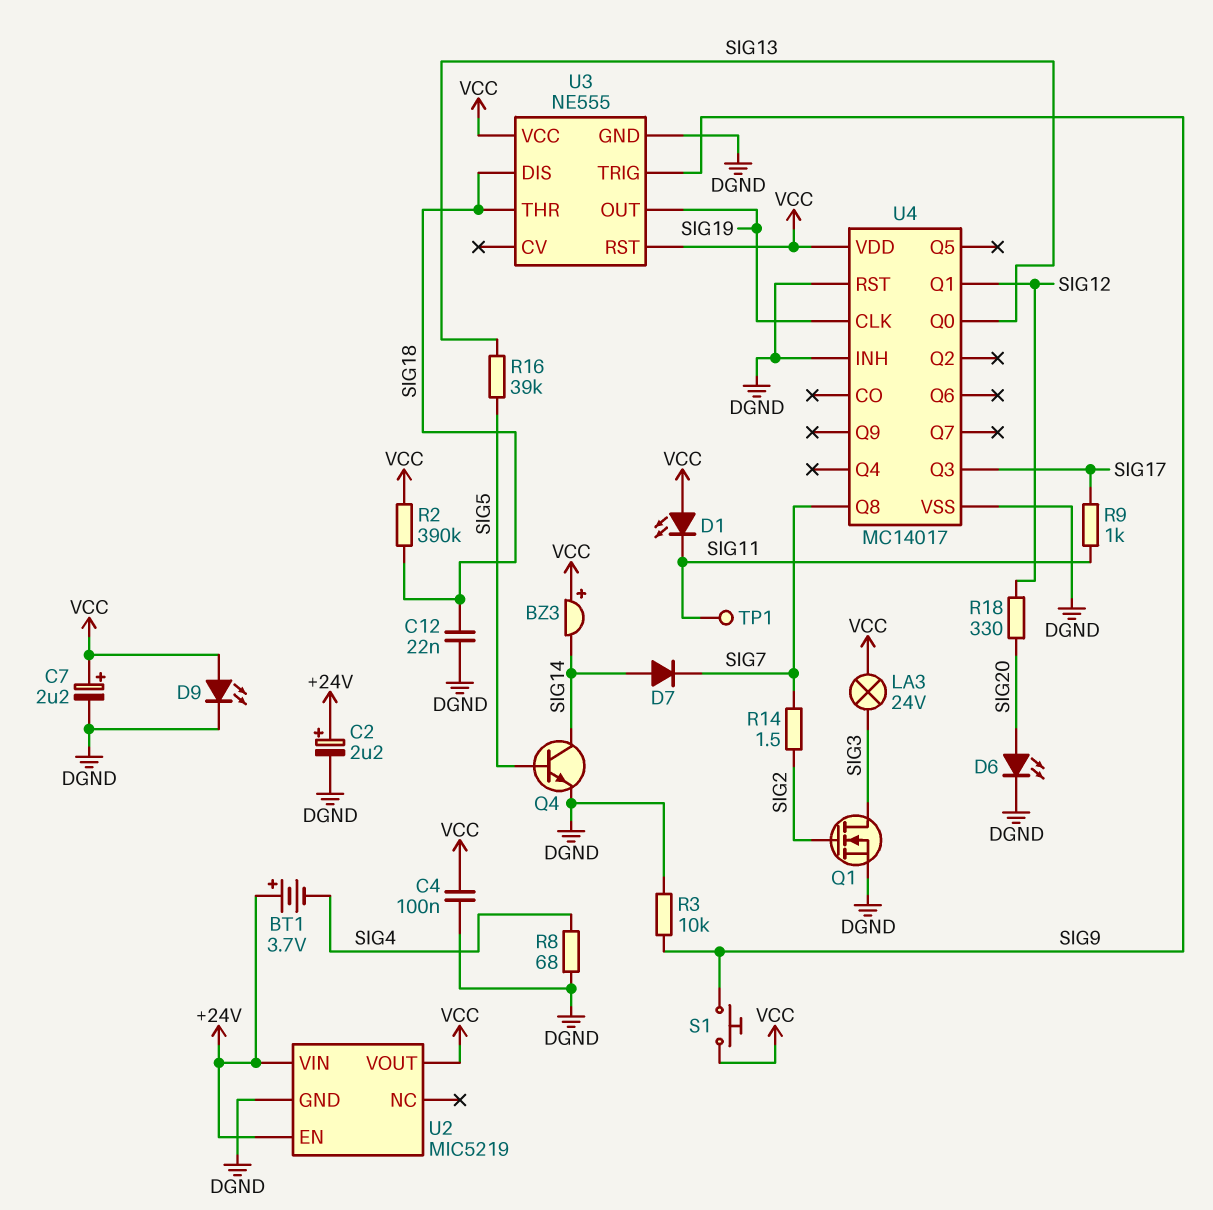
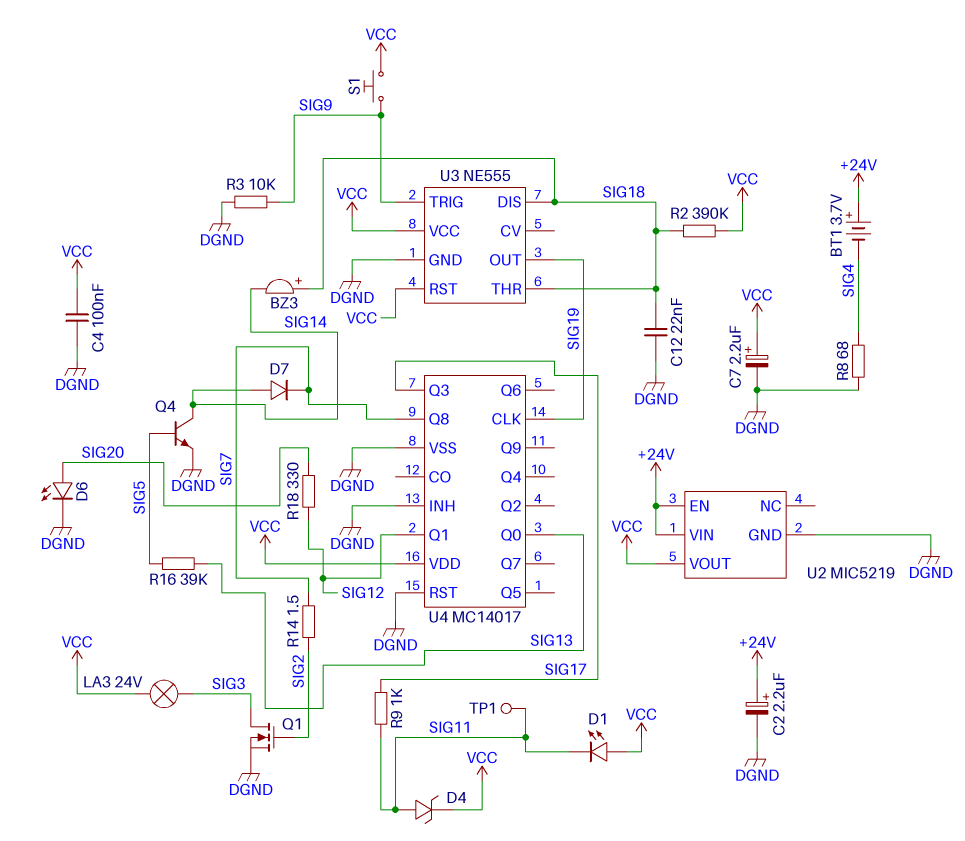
BZ3: buzzer (plus VCC, minus SIG14) -> buzzer (plus SIG18, minus SIG14)
D4: none -> zener (A SIG11, K VCC)
D9: LED (A VCC, K DGND) -> none

